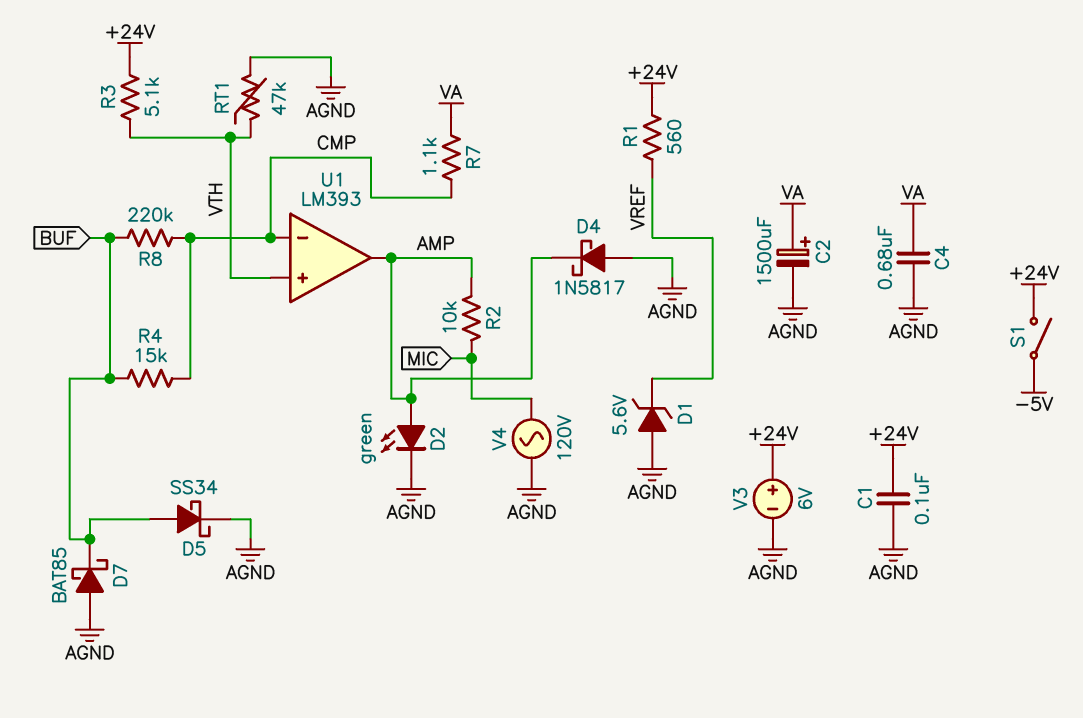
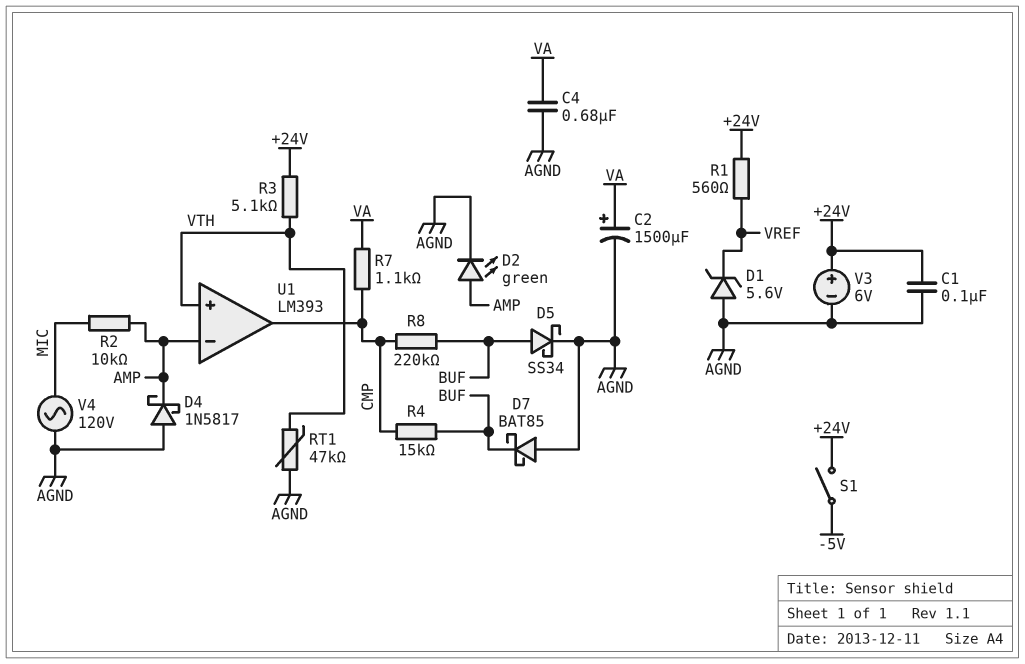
U1 pin in-: CMP -> AMP
U1 pin out: AMP -> CMP

